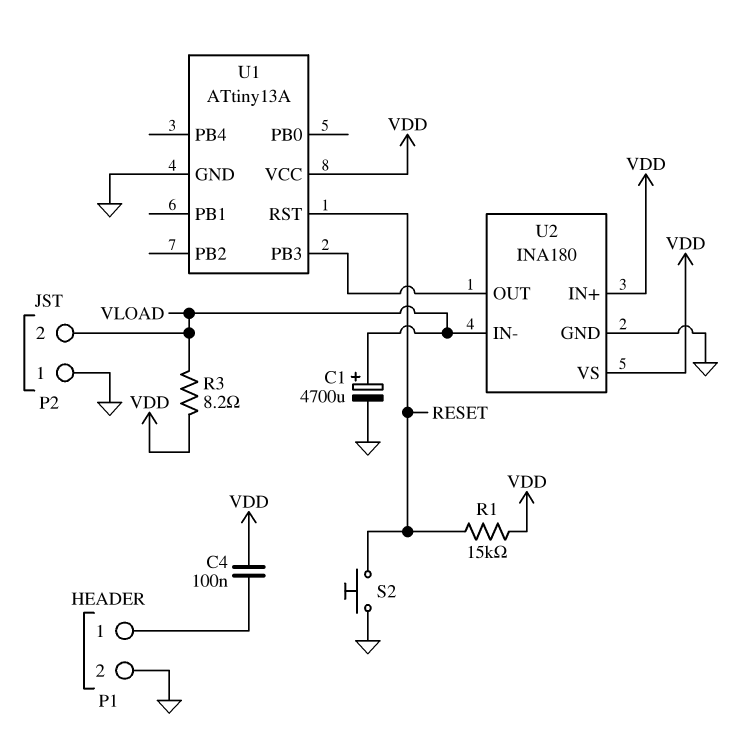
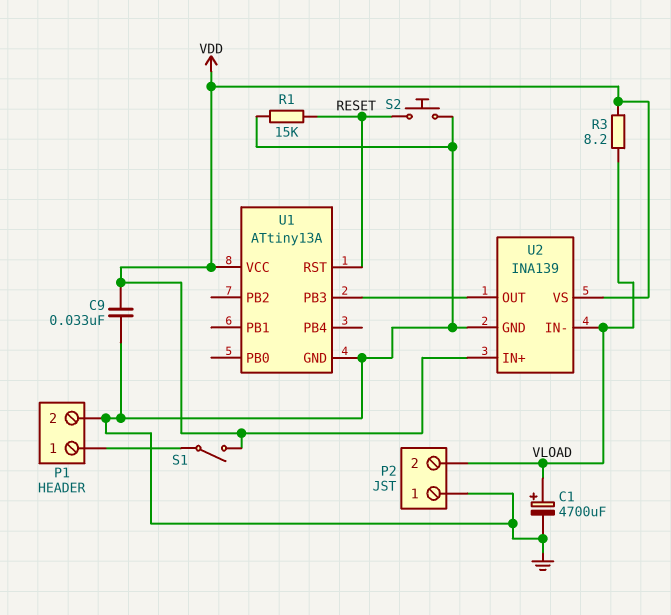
C4: 100nF (P1/1, VDD) -> none
C9: none -> 33nF (GND, VDD)
R1: 15k (RESET, VDD) -> 15k (GND, RESET)
S1: none -> switch (P1/1, VDD)
U2: INA180 -> INA139

